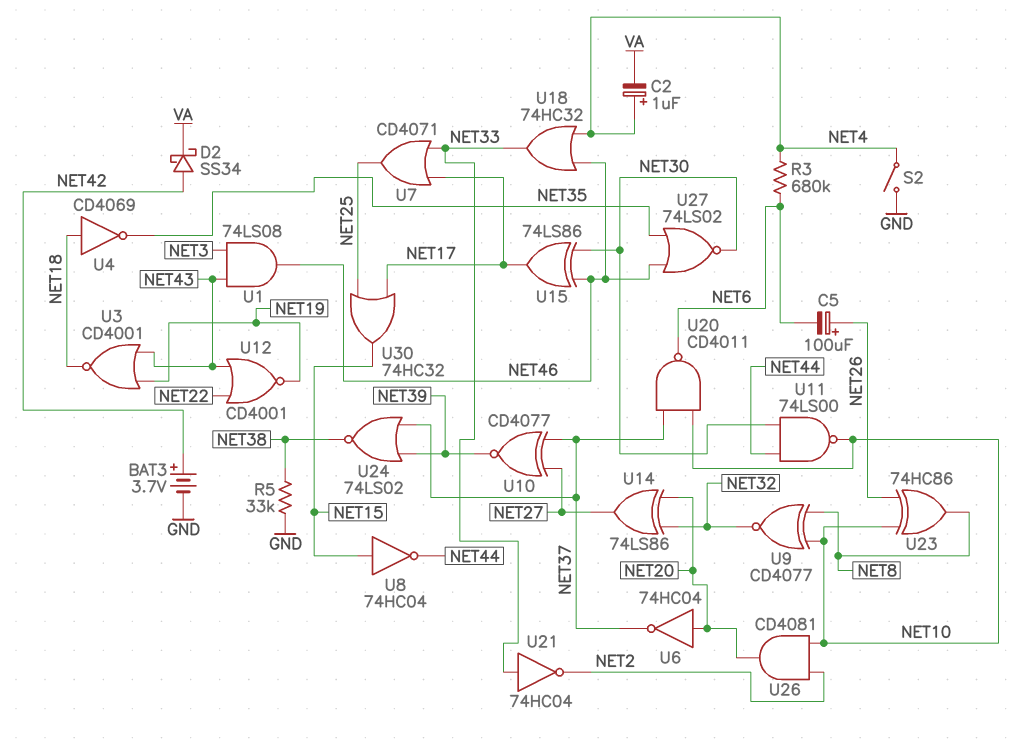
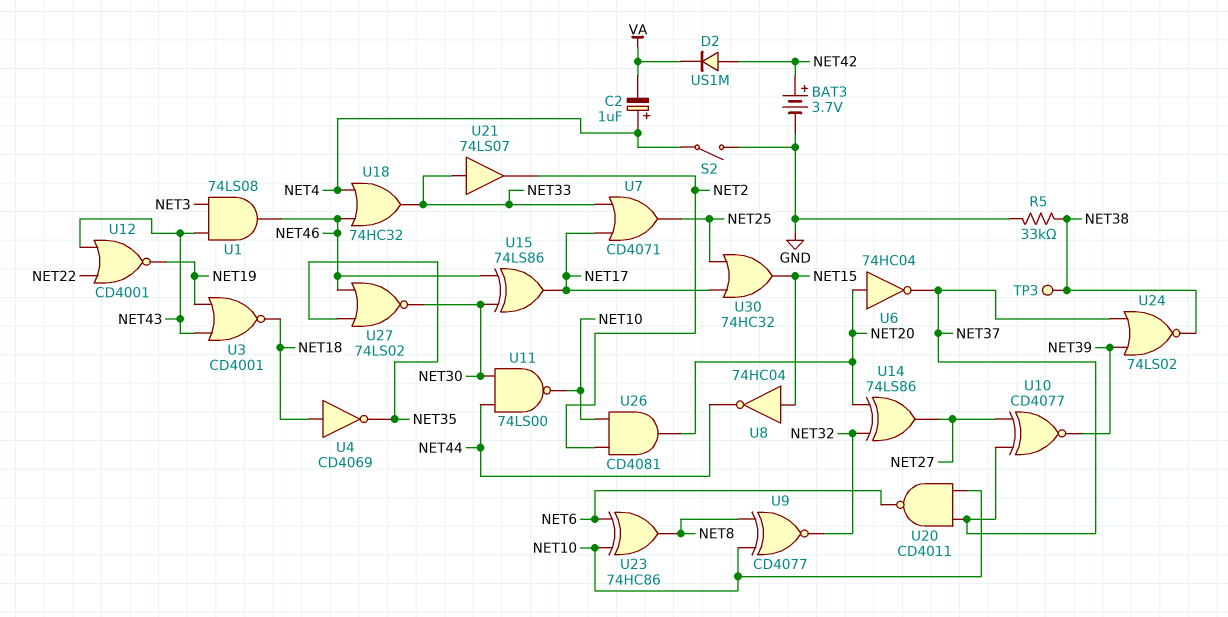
C5: 100uF (plus NET26, minus NET6) -> none
D2: schottky SS34 (A NET42, K VA) -> diode US1M (A NET42, K VA)
R3: 680k (NET4, NET6) -> none
TP3: none -> test point (NET38)
U21: NOT 74HC04 (in NET33, out NET2) -> buffer 74LS07 (in NET33, out NET2)
U23: XOR 74HC86 (in NET10, in NET26, out NET8) -> XOR 74HC86 (in NET6, in NET10, out NET8)

